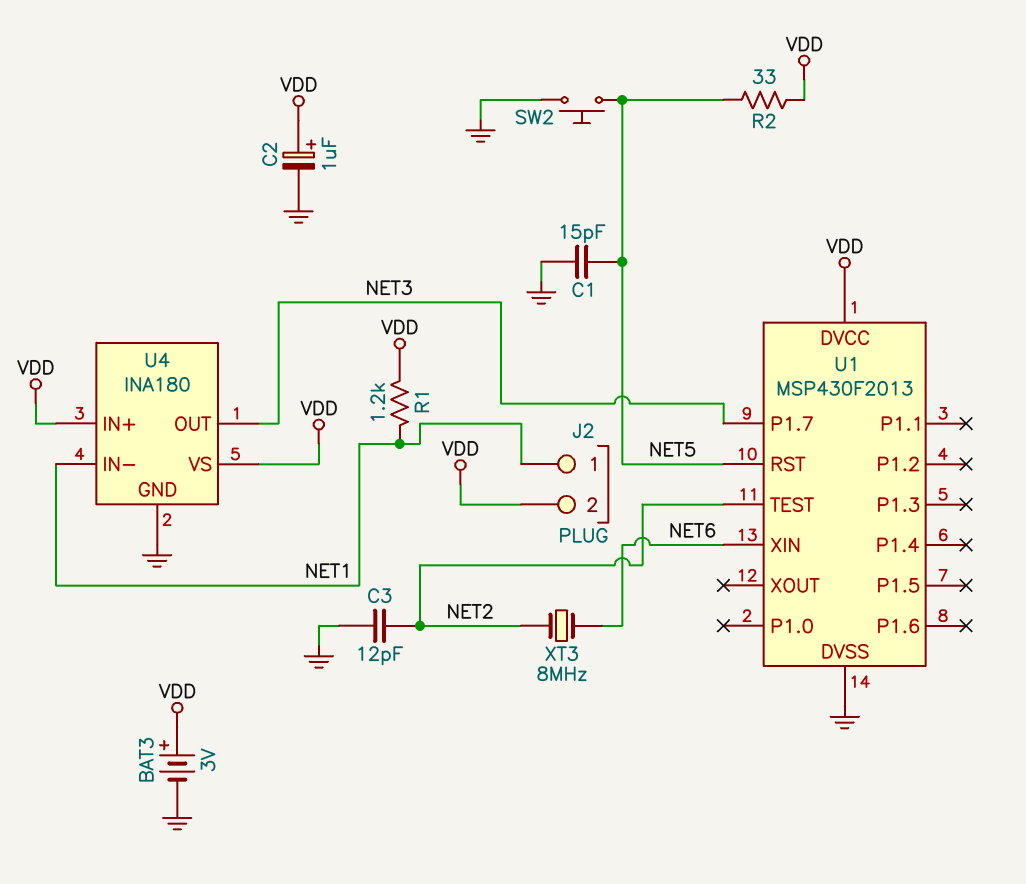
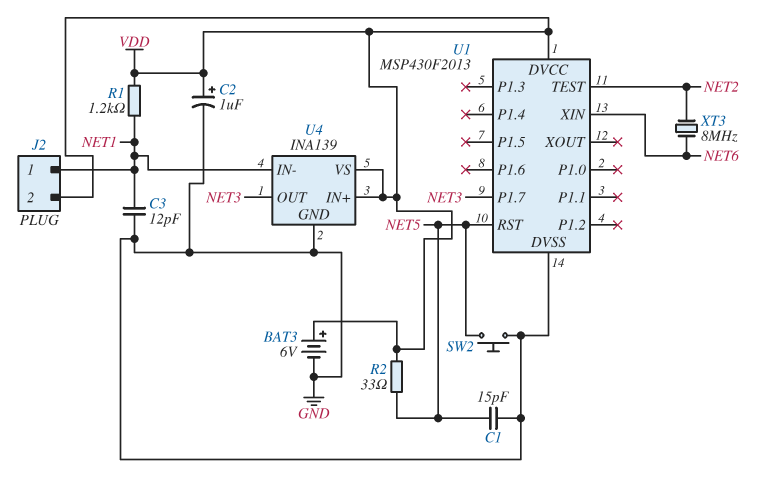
BAT3: 3V (plus VDD, minus GND) -> 6V (plus VDD, minus GND)
C3: 12pF (GND, NET2) -> 12pF (GND, NET1)
U4: INA180 -> INA139

